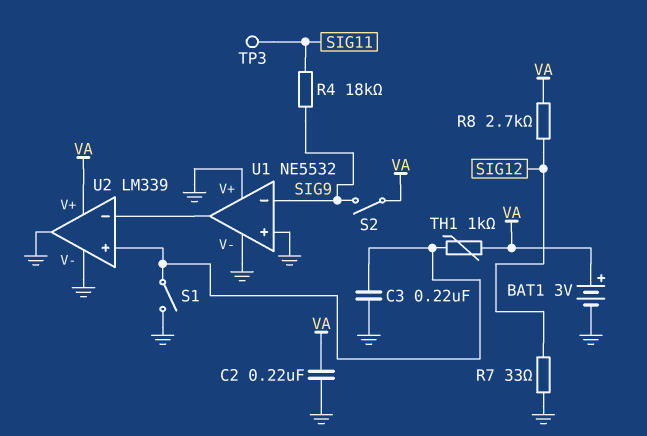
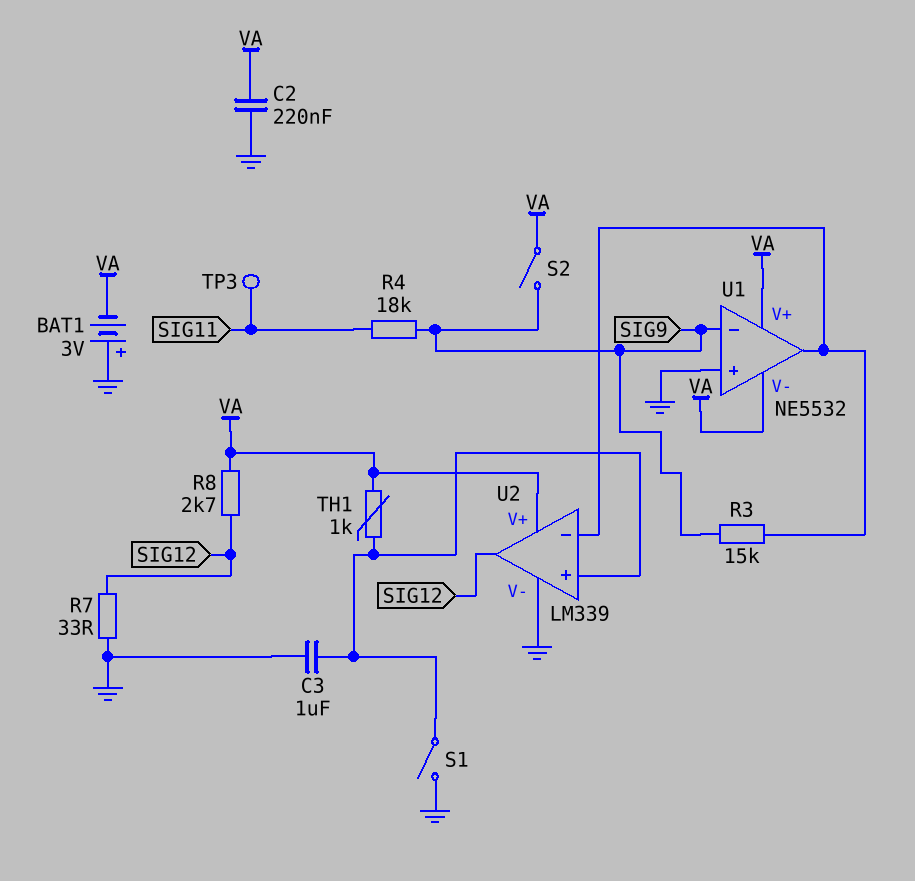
BAT1: 3V (plus VA, minus GND) -> 3V (plus GND, minus VA)
C3: 220nF (GND, U2/in+) -> 1uF (GND, U2/in+)
R3: none -> 15k (SIG9, U1/out)
U1 pin V+: GND -> VA
U1 pin V-: GND -> VA
U2 pin out: GND -> SIG12

